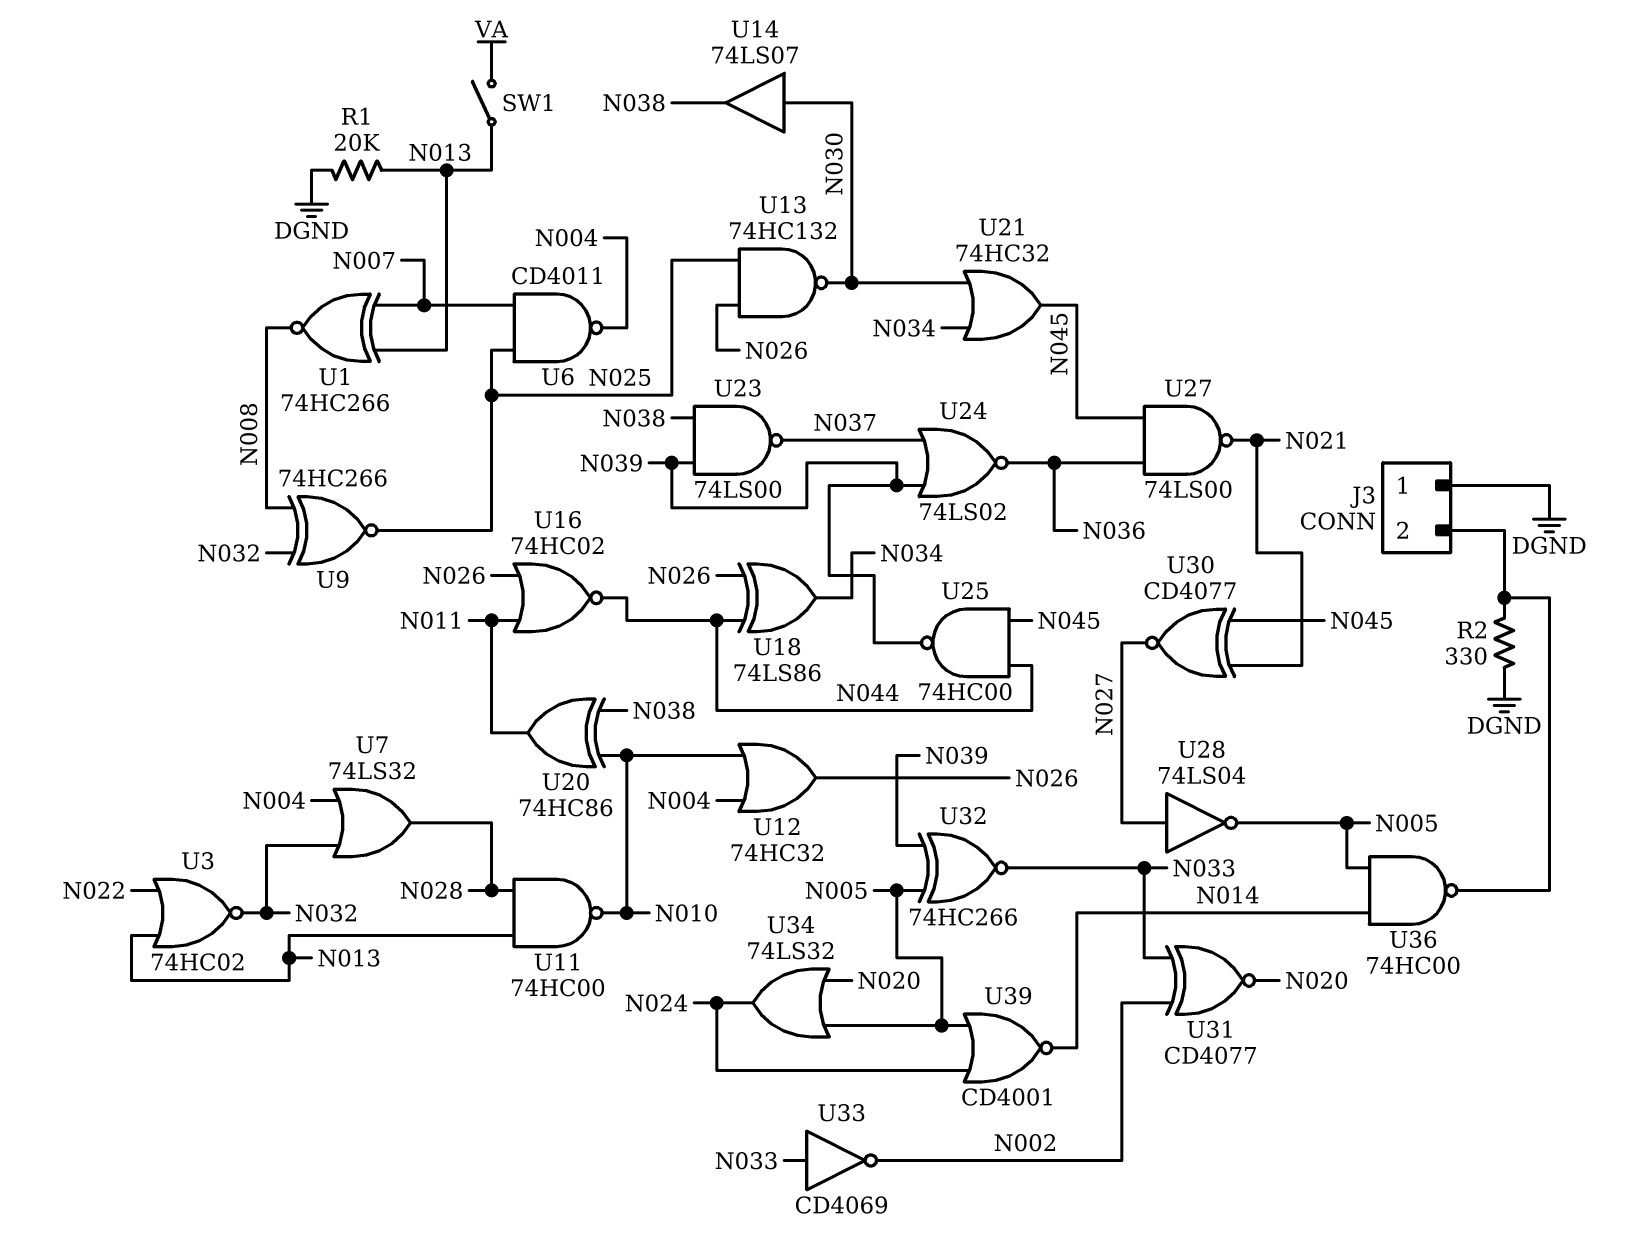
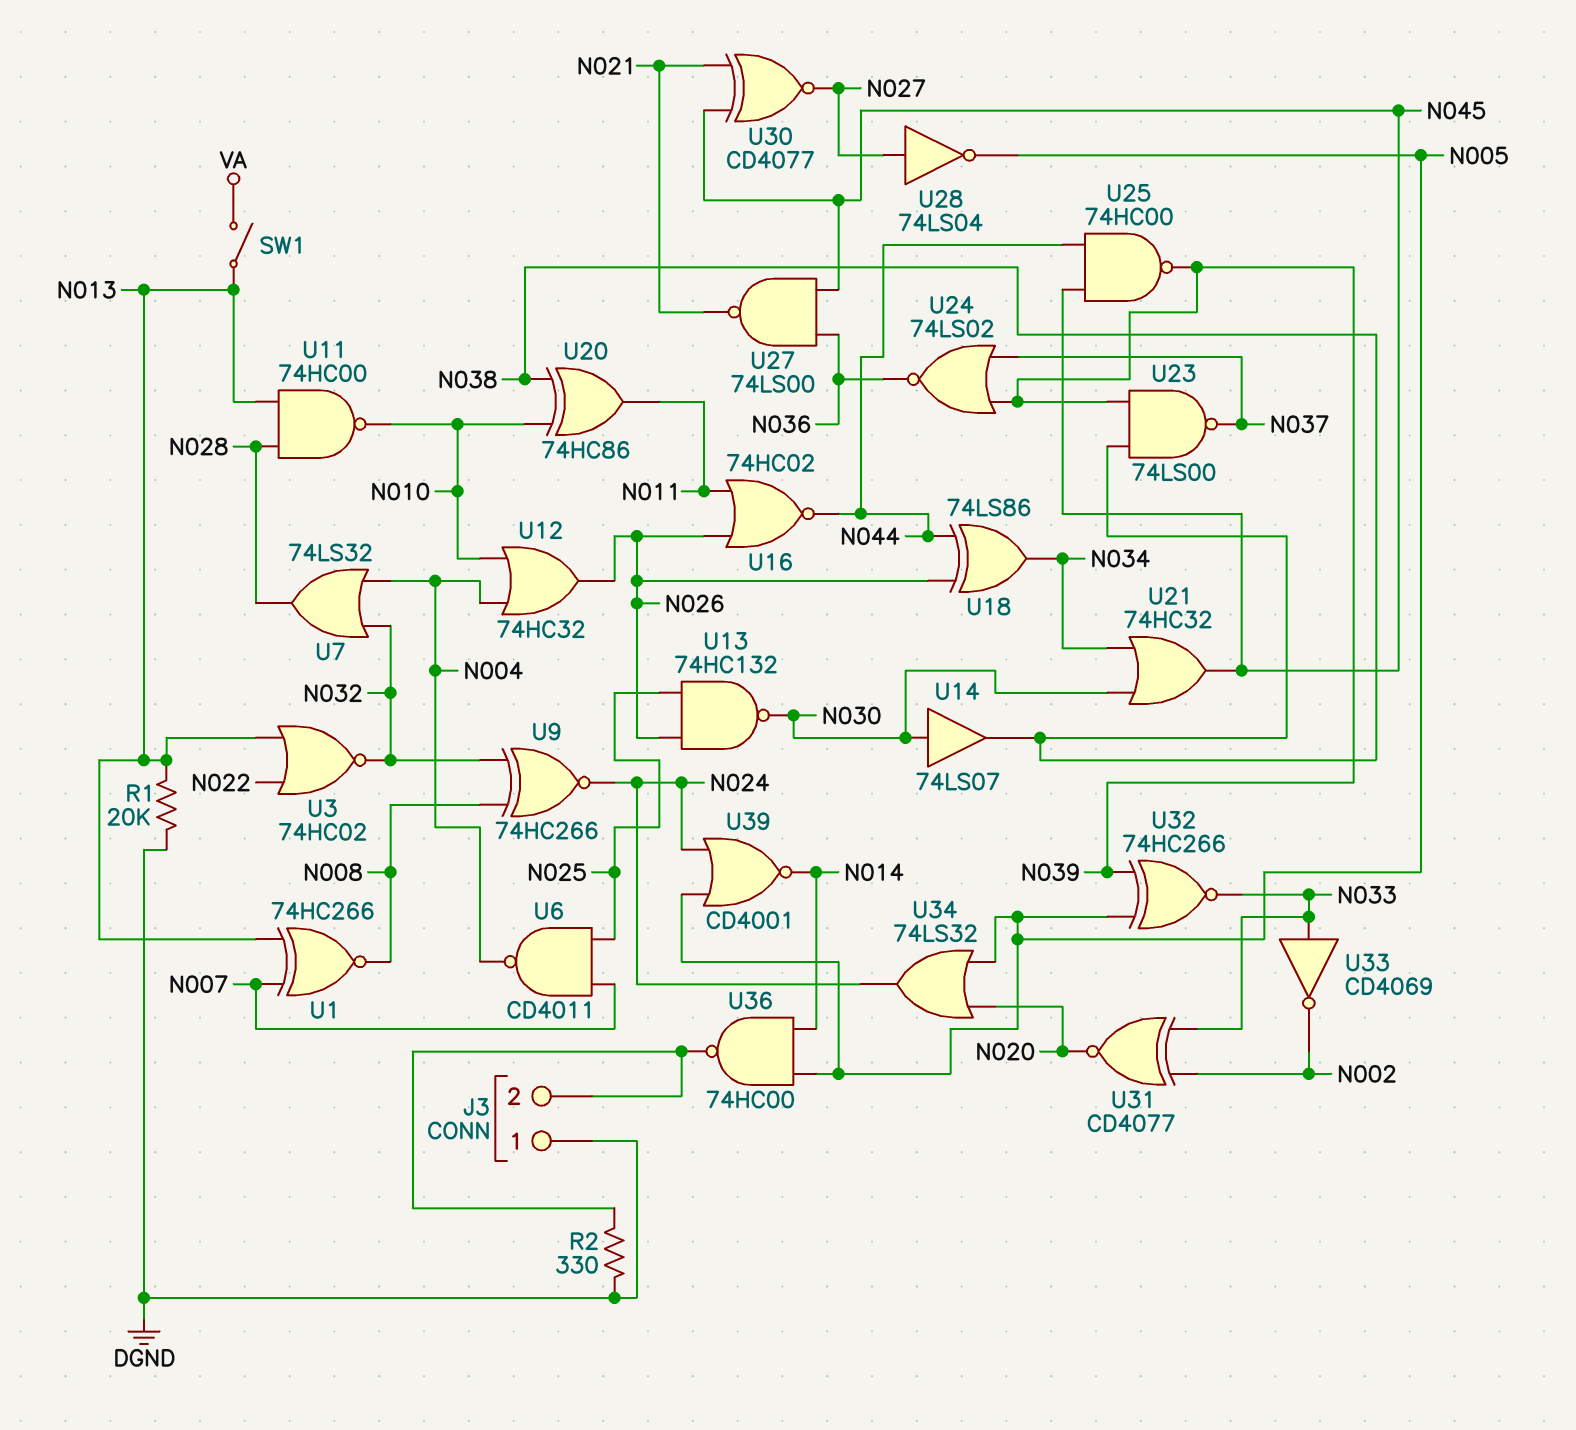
U9: XNOR 74HC266 (in N008, in N032, out N025) -> XNOR 74HC266 (in N008, in N032, out N024)

